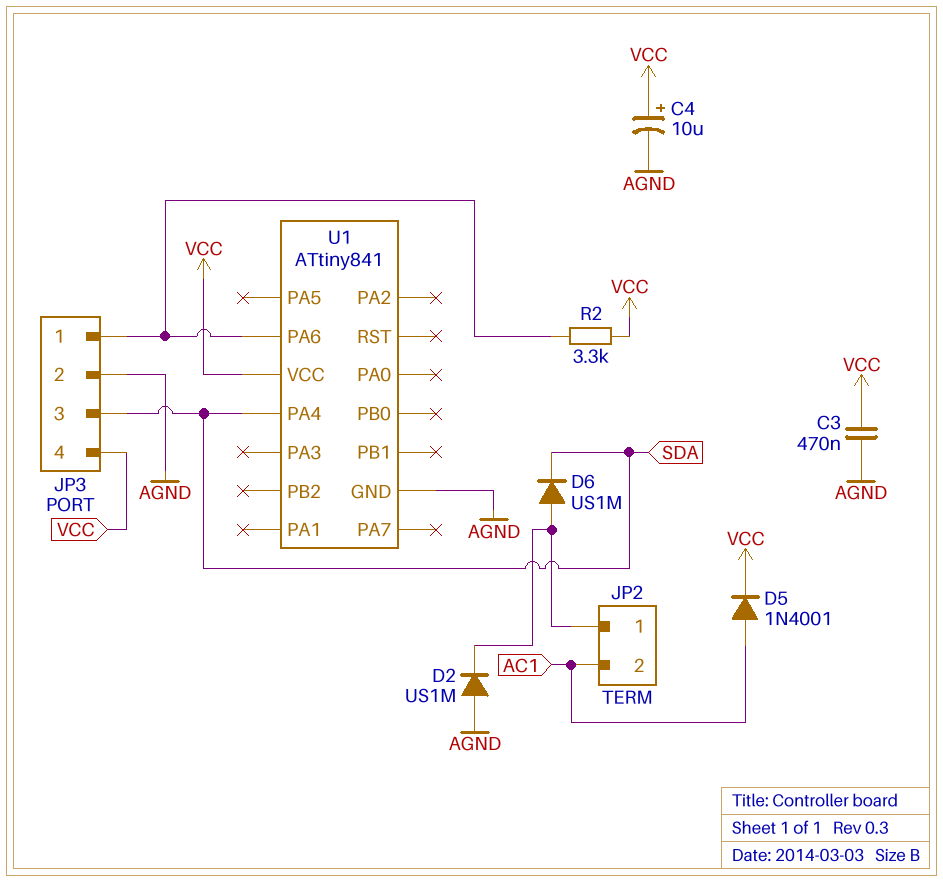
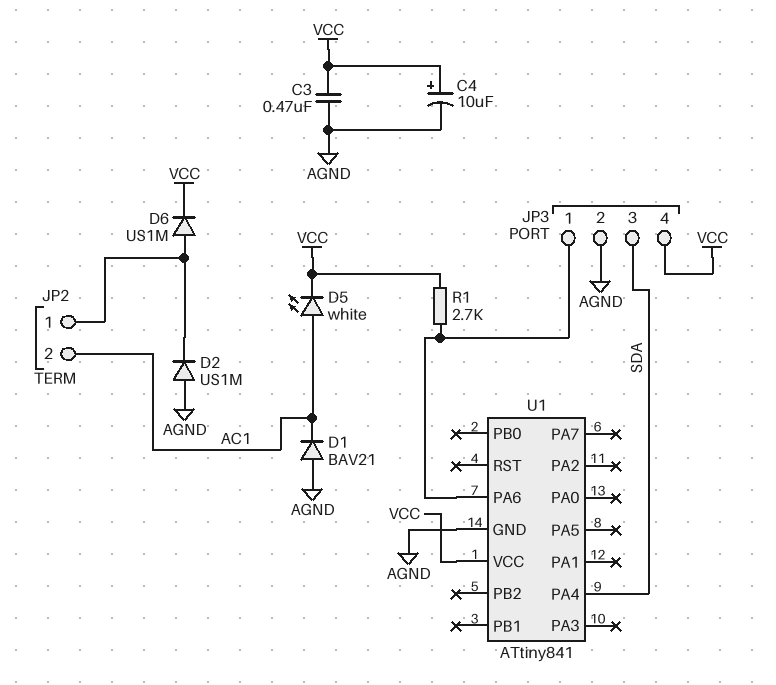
D1: none -> diode BAV21 (A AGND, K AC1)
D5: diode 1N4001 (A AC1, K VCC) -> LED white (A AC1, K VCC)
D6: diode US1M (A JP2/1, K SDA) -> diode US1M (A JP2/1, K VCC)
R1: none -> 2.7k (JP3/1, VCC)
R2: 3.3k (JP3/1, VCC) -> none

